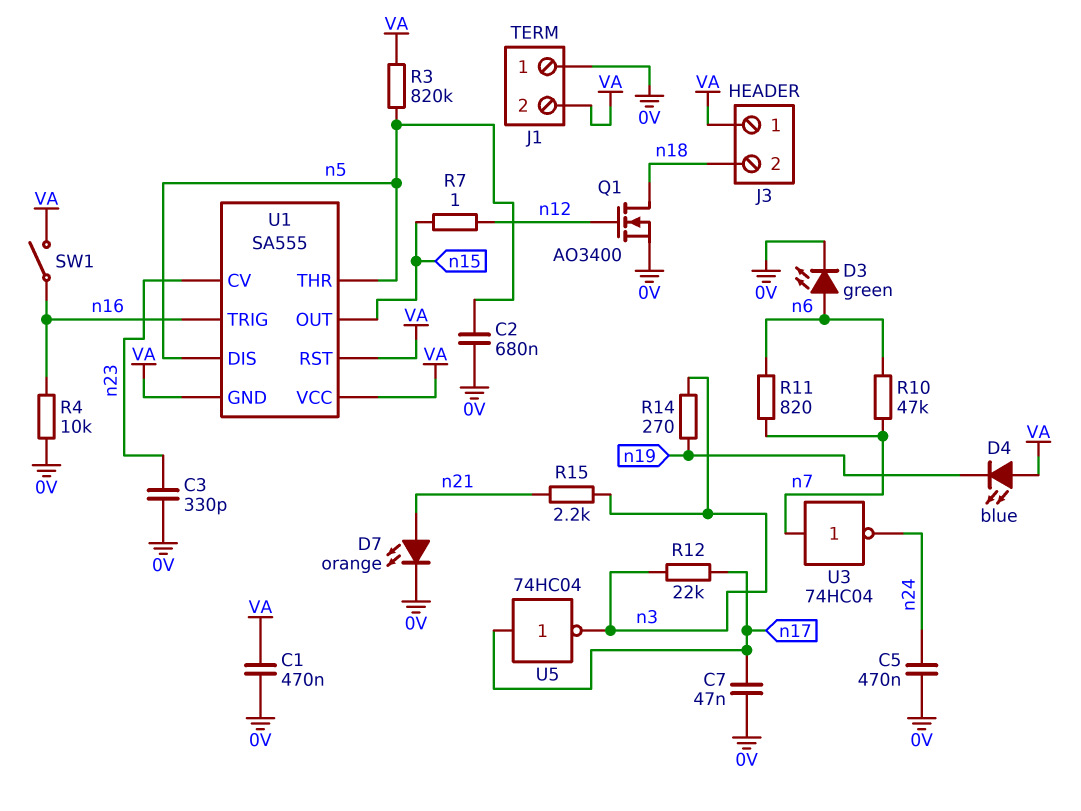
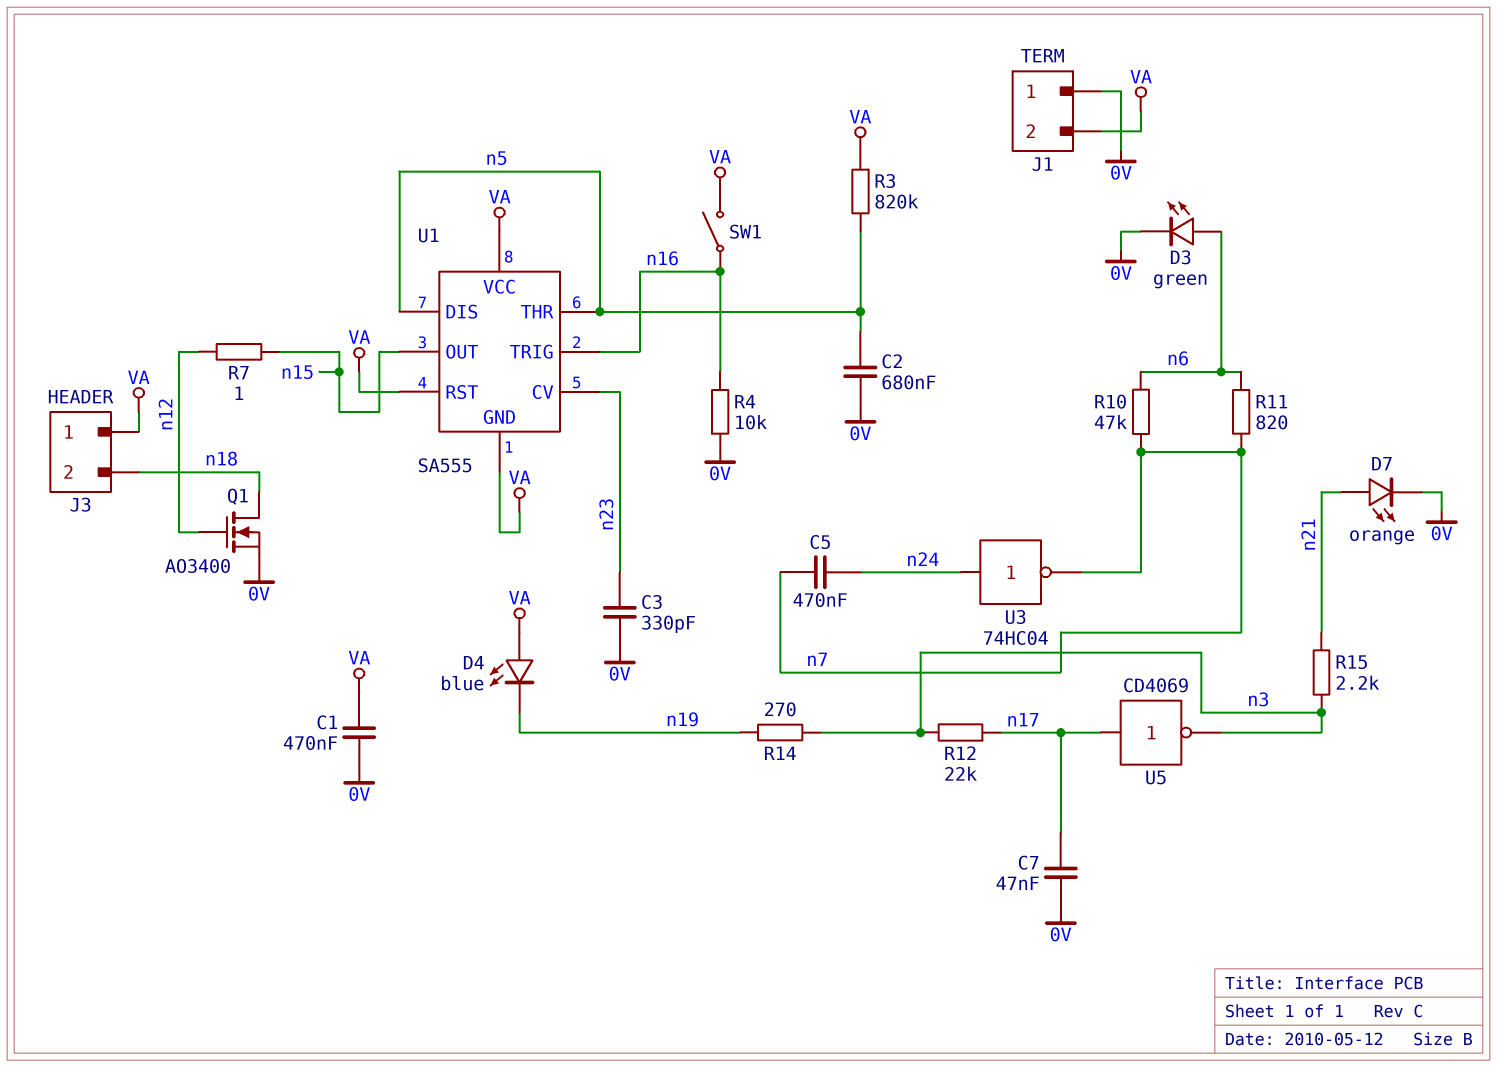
C5: 470nF (0V, n24) -> 470nF (n7, n24)
U3: NOT 74HC04 (in n7, out n24) -> NOT 74HC04 (in n24, out n7)
U5: NOT 74HC04 (in n17, out n3) -> NOT CD4069 (in n17, out n3)

